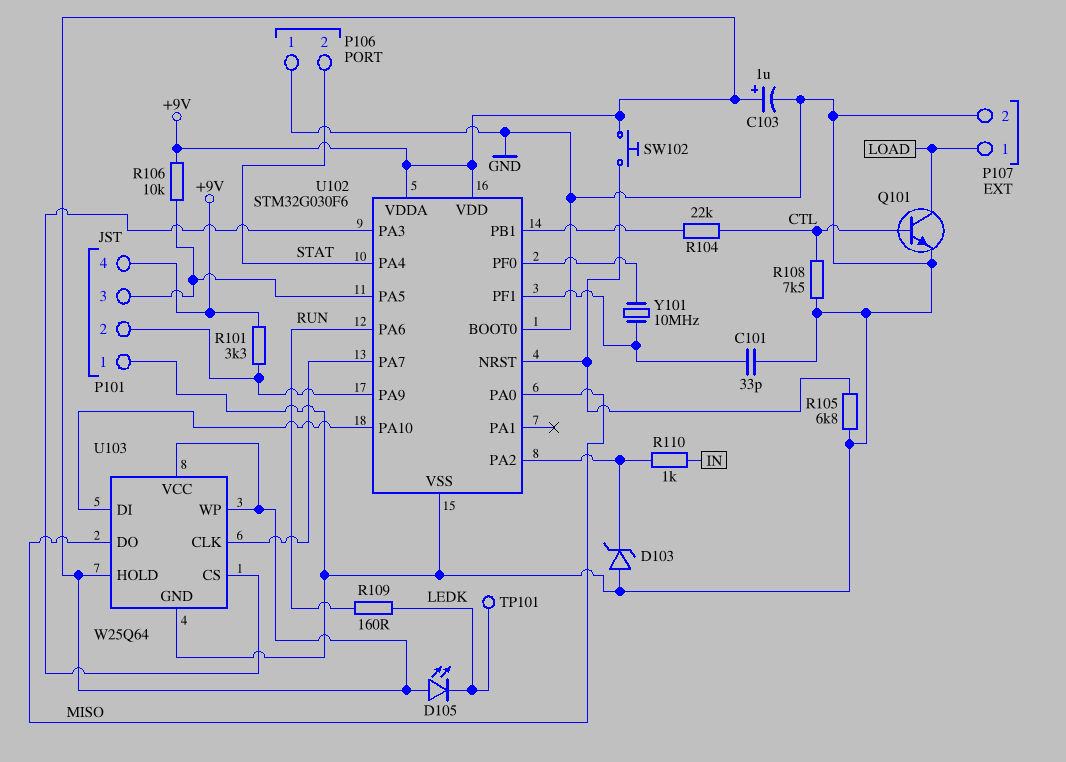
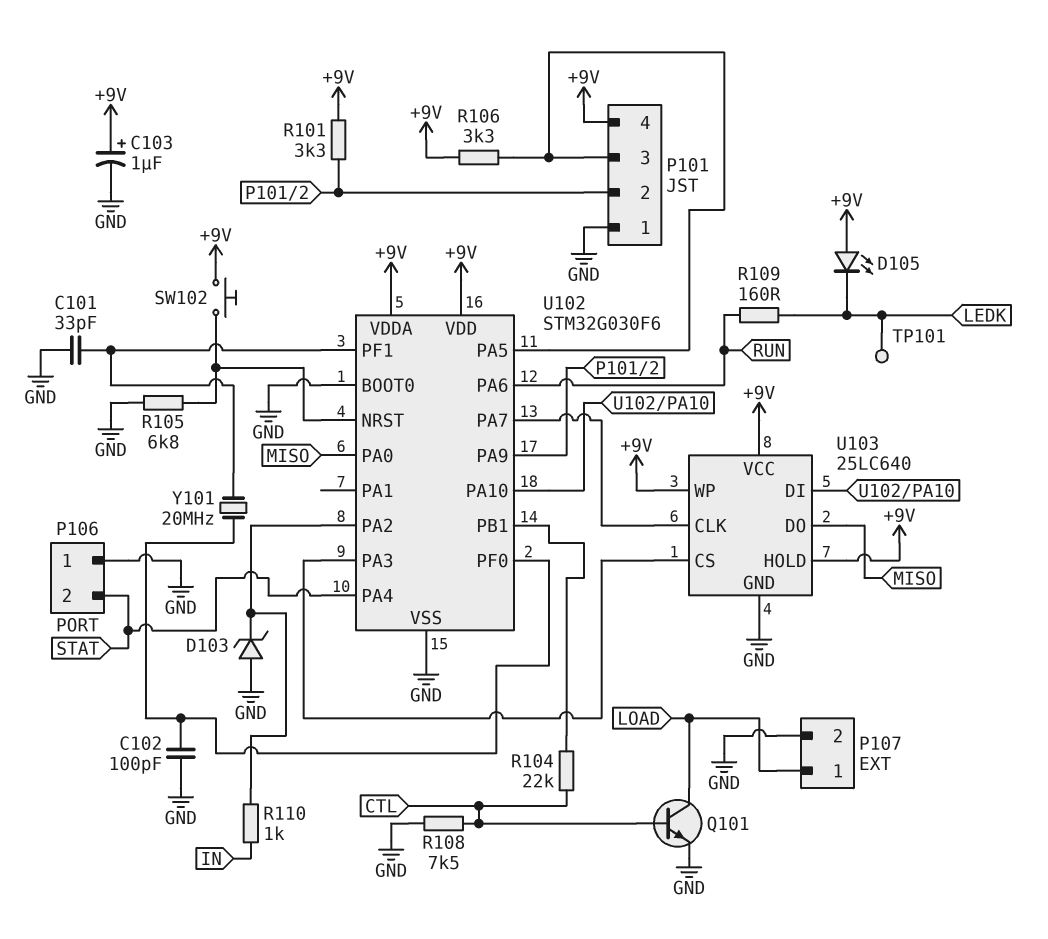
C102: none -> 100pF (GND, U102/PF0)
R106: 10k (+9V, P101/3) -> 3.3k (+9V, P101/3)
U103: W25Q64 -> 25LC640
Y101: 10MHz (U102/PF0, U102/PF1) -> 20MHz (U102/PF0, U102/PF1)

